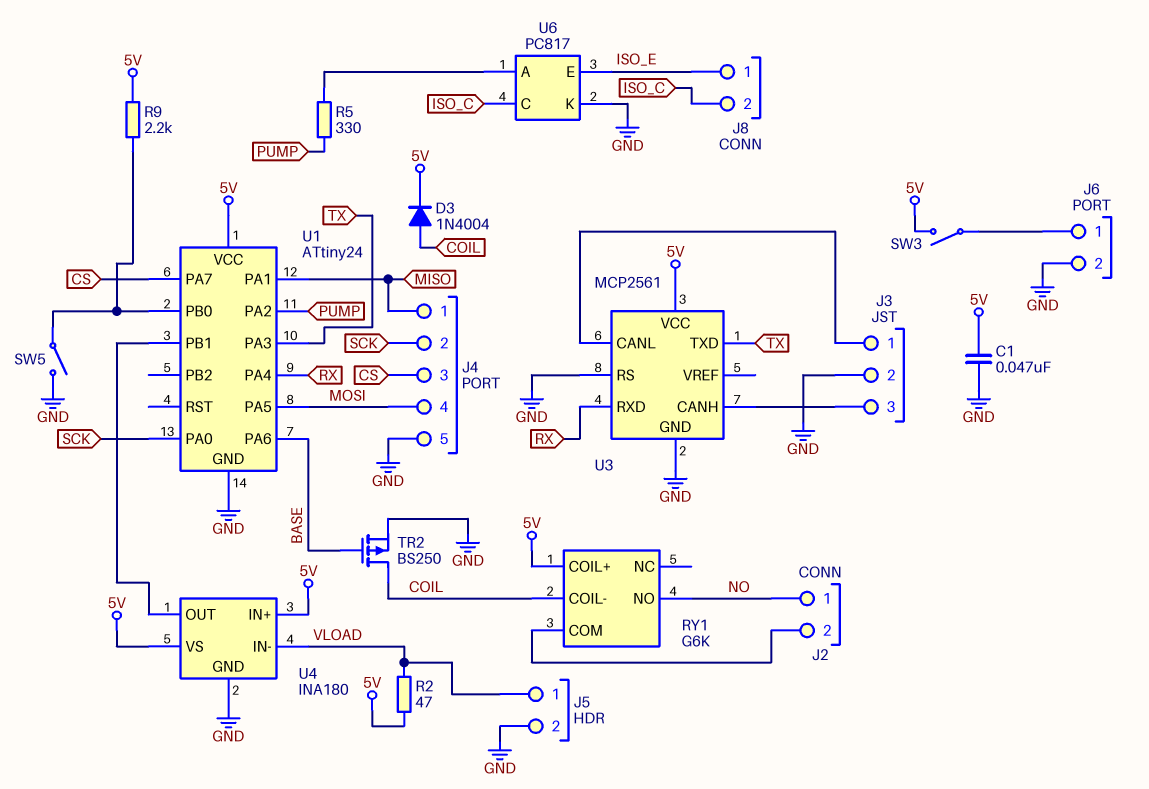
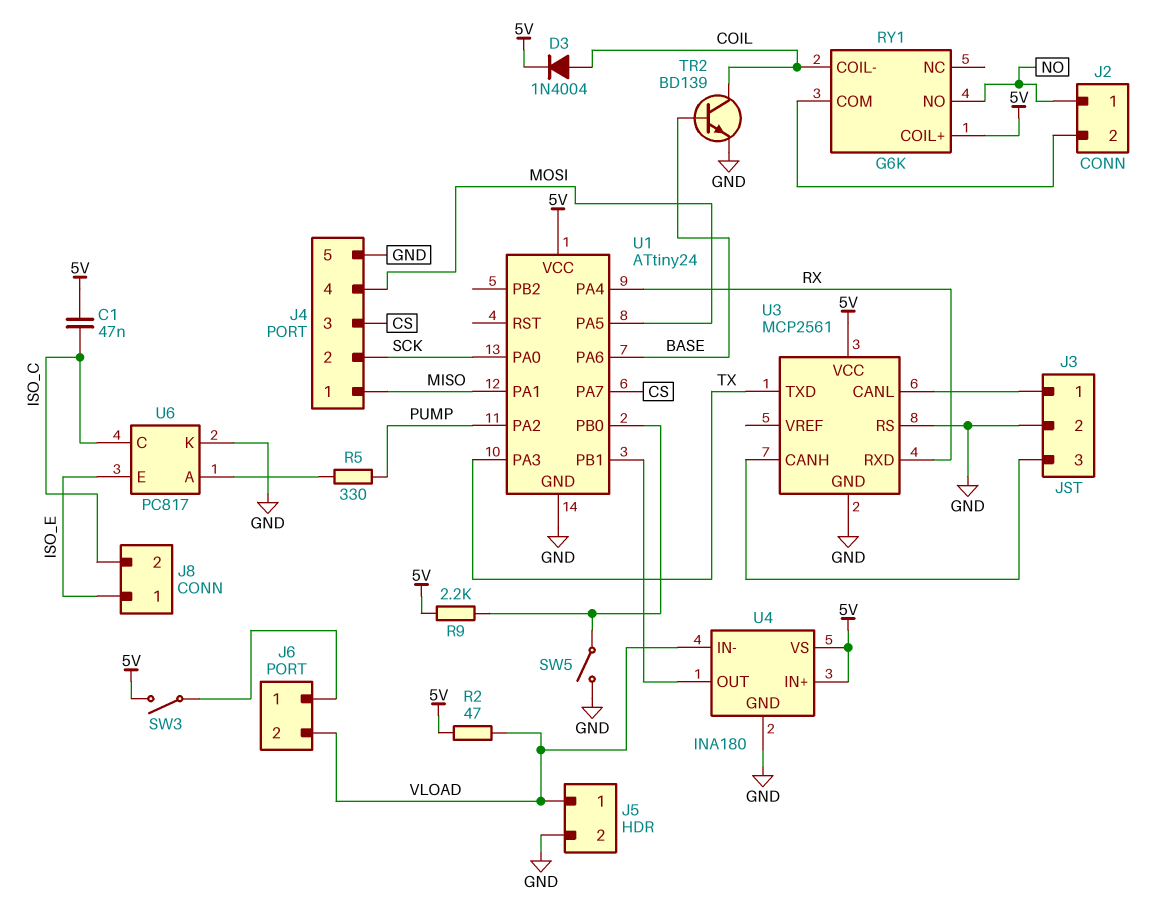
C1: 47nF (5V, GND) -> 47nF (5V, ISO_C)
J6 pin 2: GND -> VLOAD
TR2: PMOS BS250 (G BASE, D COIL, S GND) -> NPN BD139 (B BASE, C COIL, E GND)

